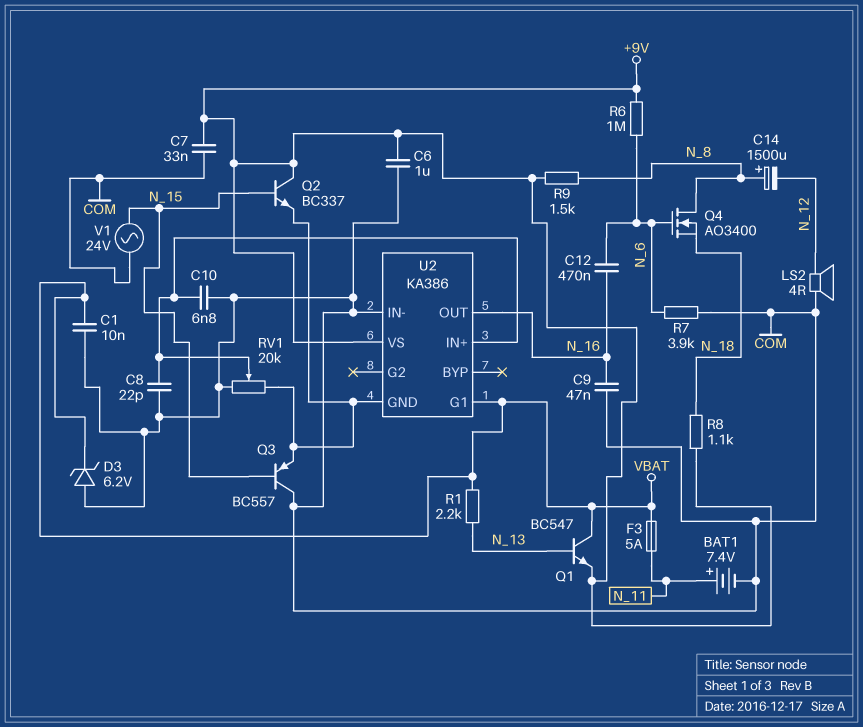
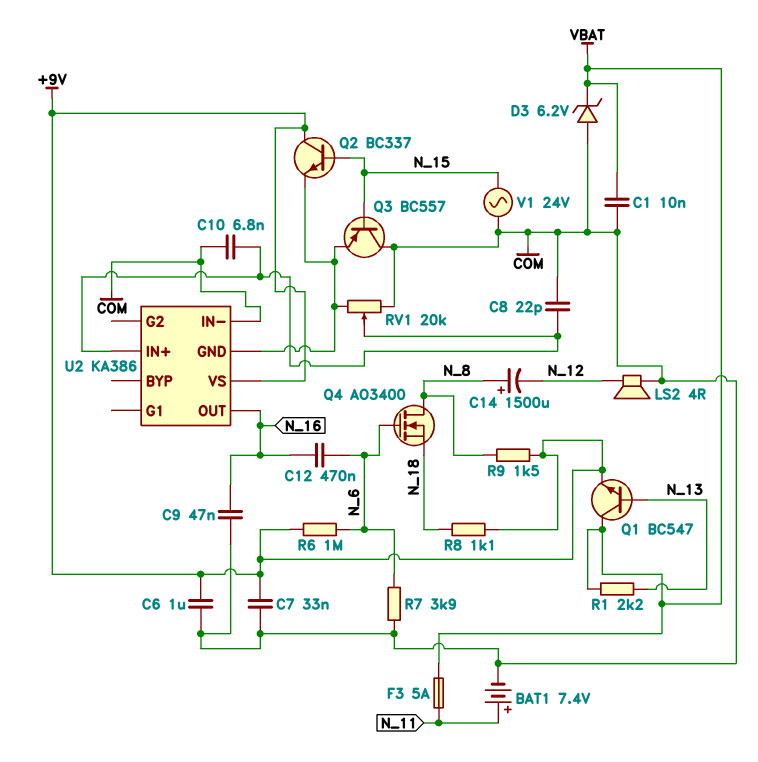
U2 pin G1: VBAT -> none

